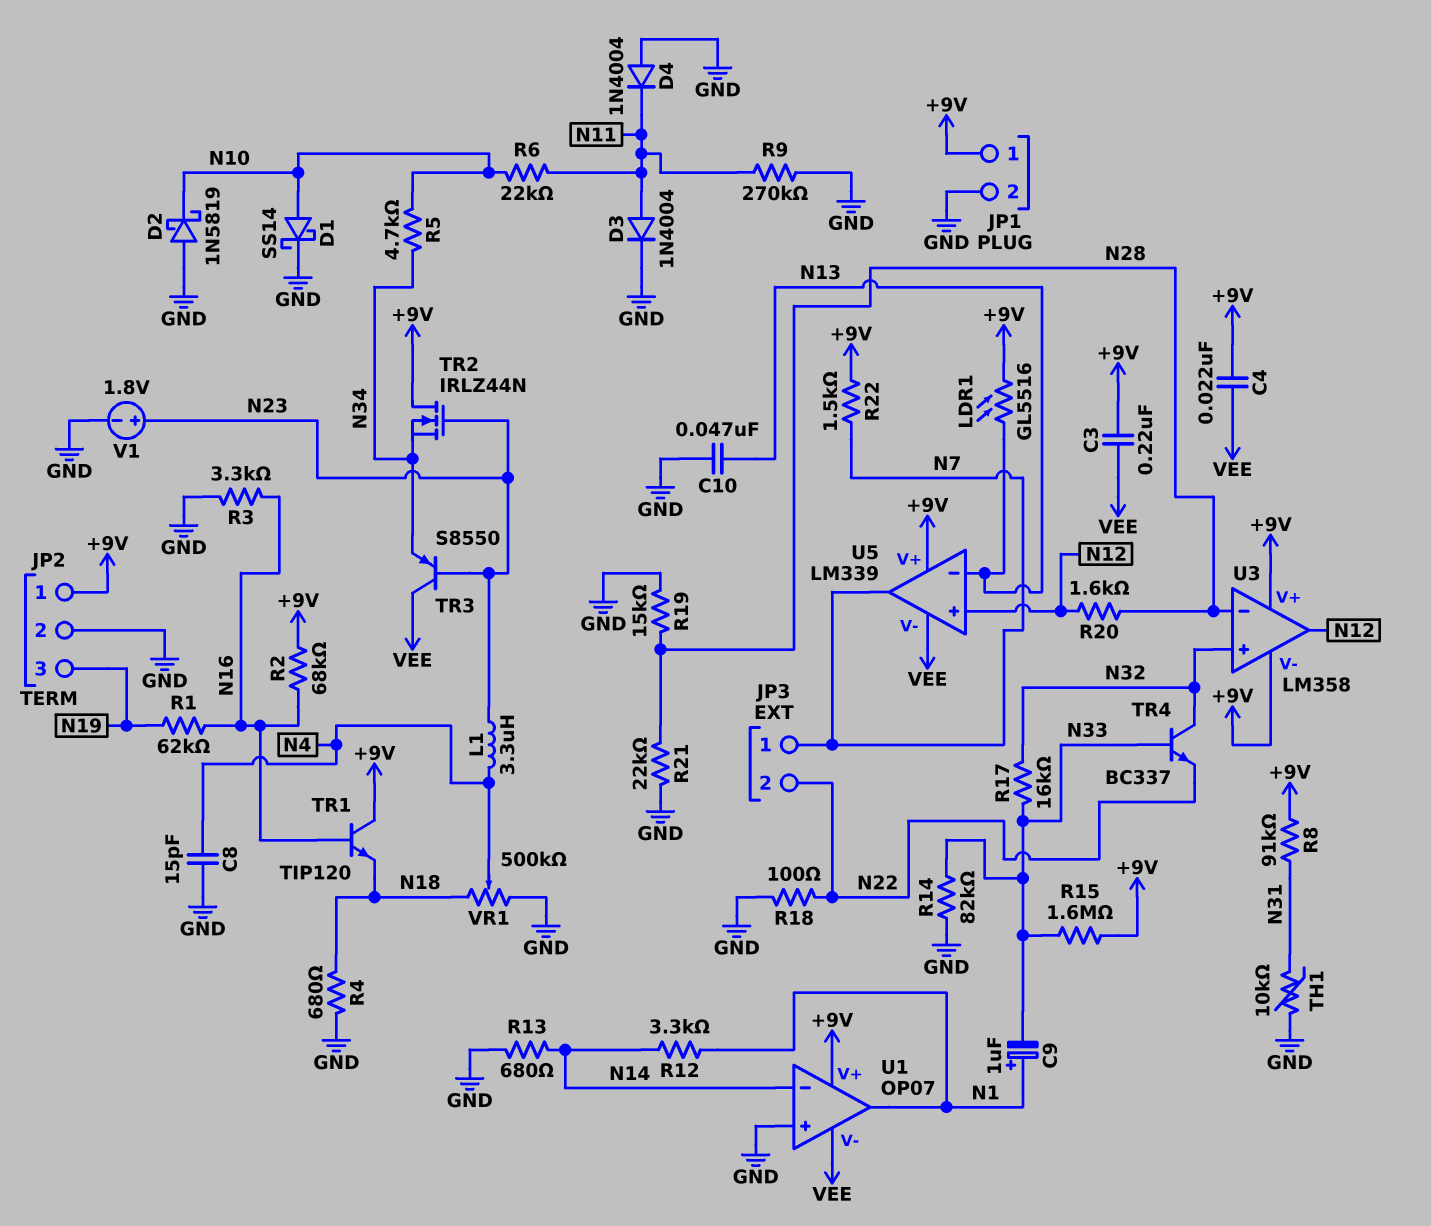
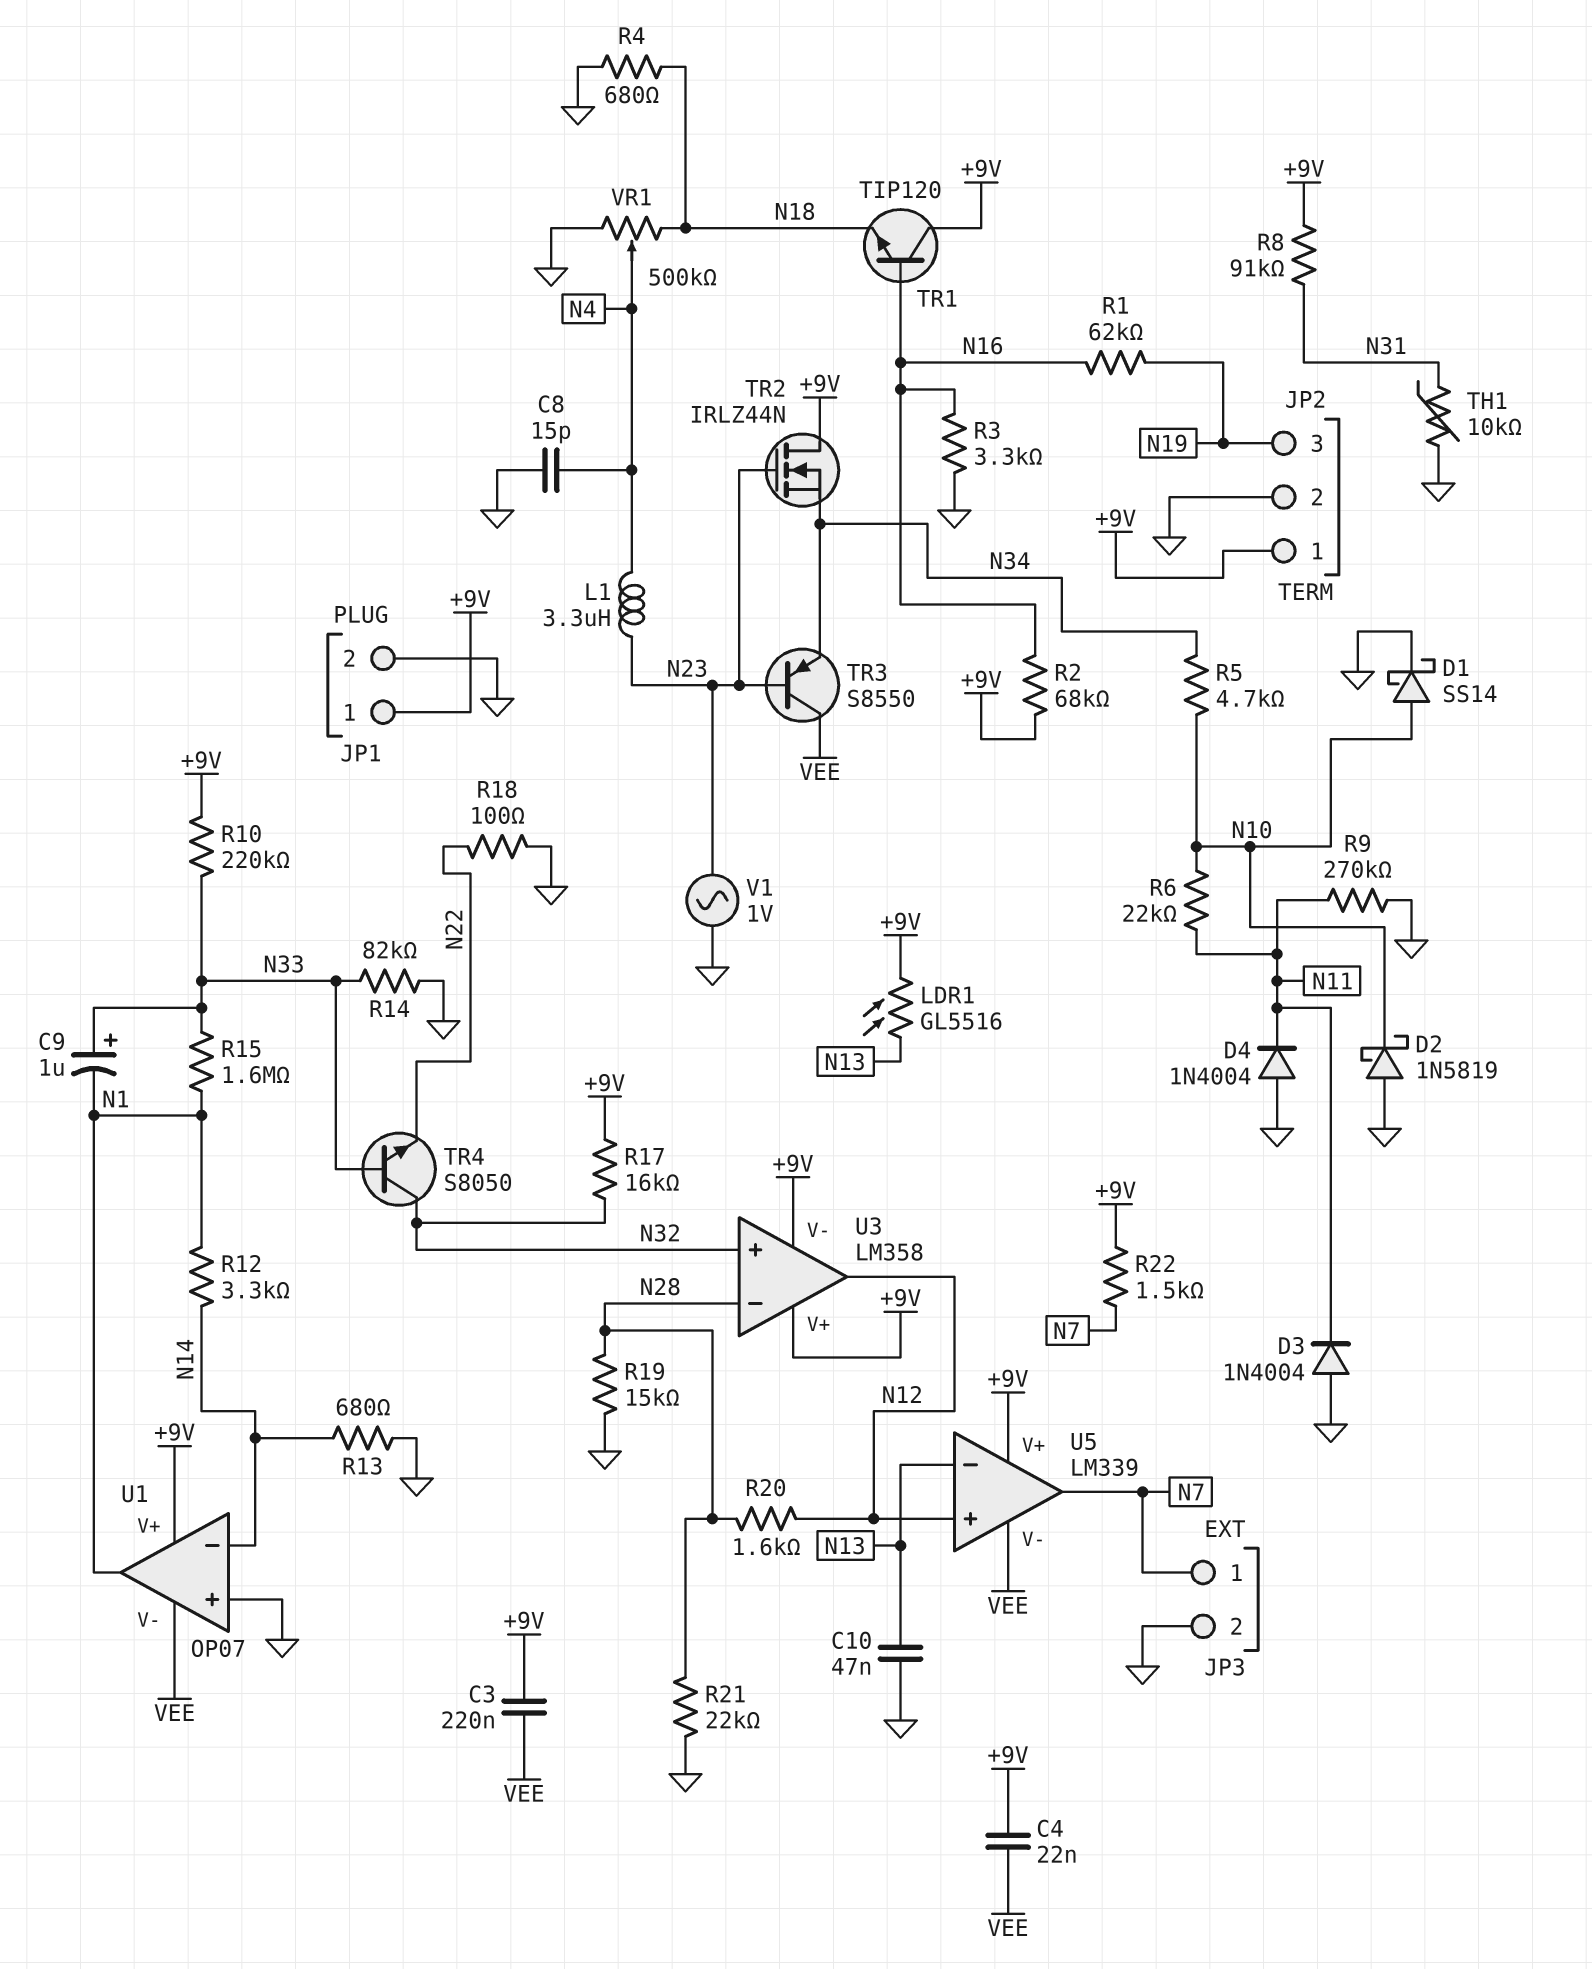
C9: 1uF (plus N1, minus N33) -> 1uF (plus N33, minus N1)
D3: diode 1N4004 (A N11, K GND) -> diode 1N4004 (A GND, K N11)
JP3 pin 2: N22 -> GND
R10: none -> 220k (+9V, N33)
R15: 1.6M (+9V, N33) -> 1.6M (N1, N33)
R17: 16k (N32, N33) -> 16k (+9V, N32)
TR4: NPN BC337 (B N33, C N32, E N22) -> NPN S8050 (B N33, C N32, E N22)
V1: 1.8V (plus N23, minus GND) -> AC 1V (GND, N23)

